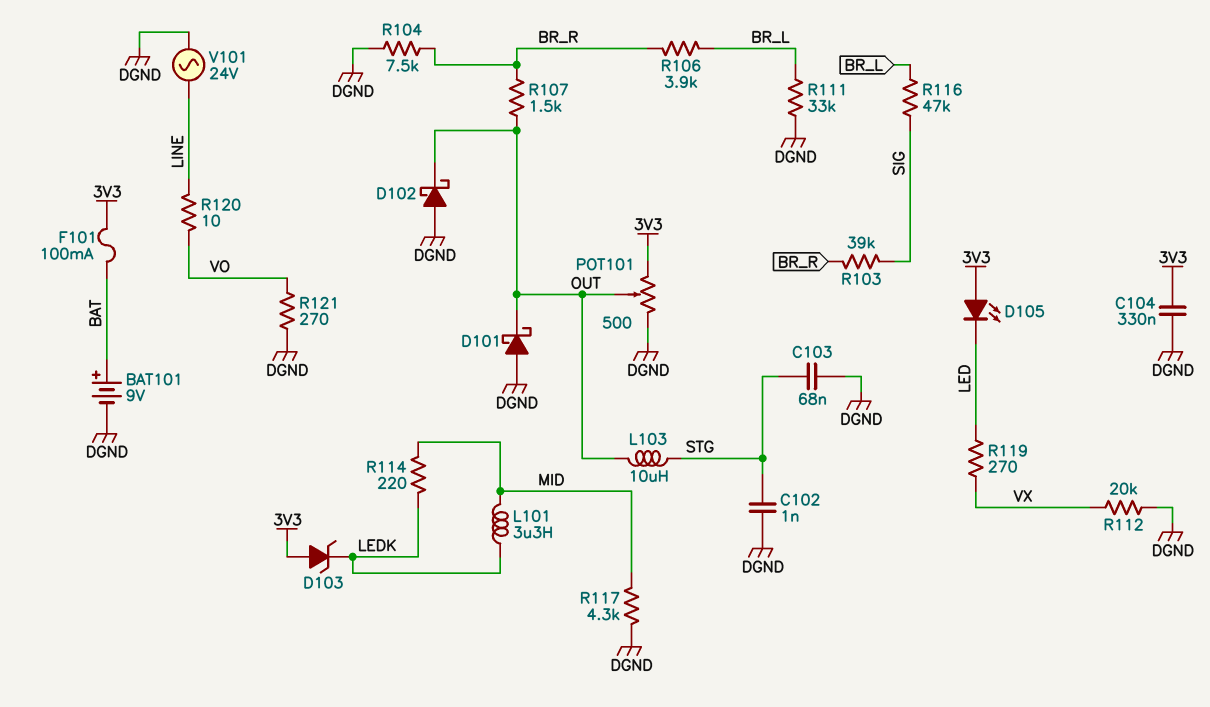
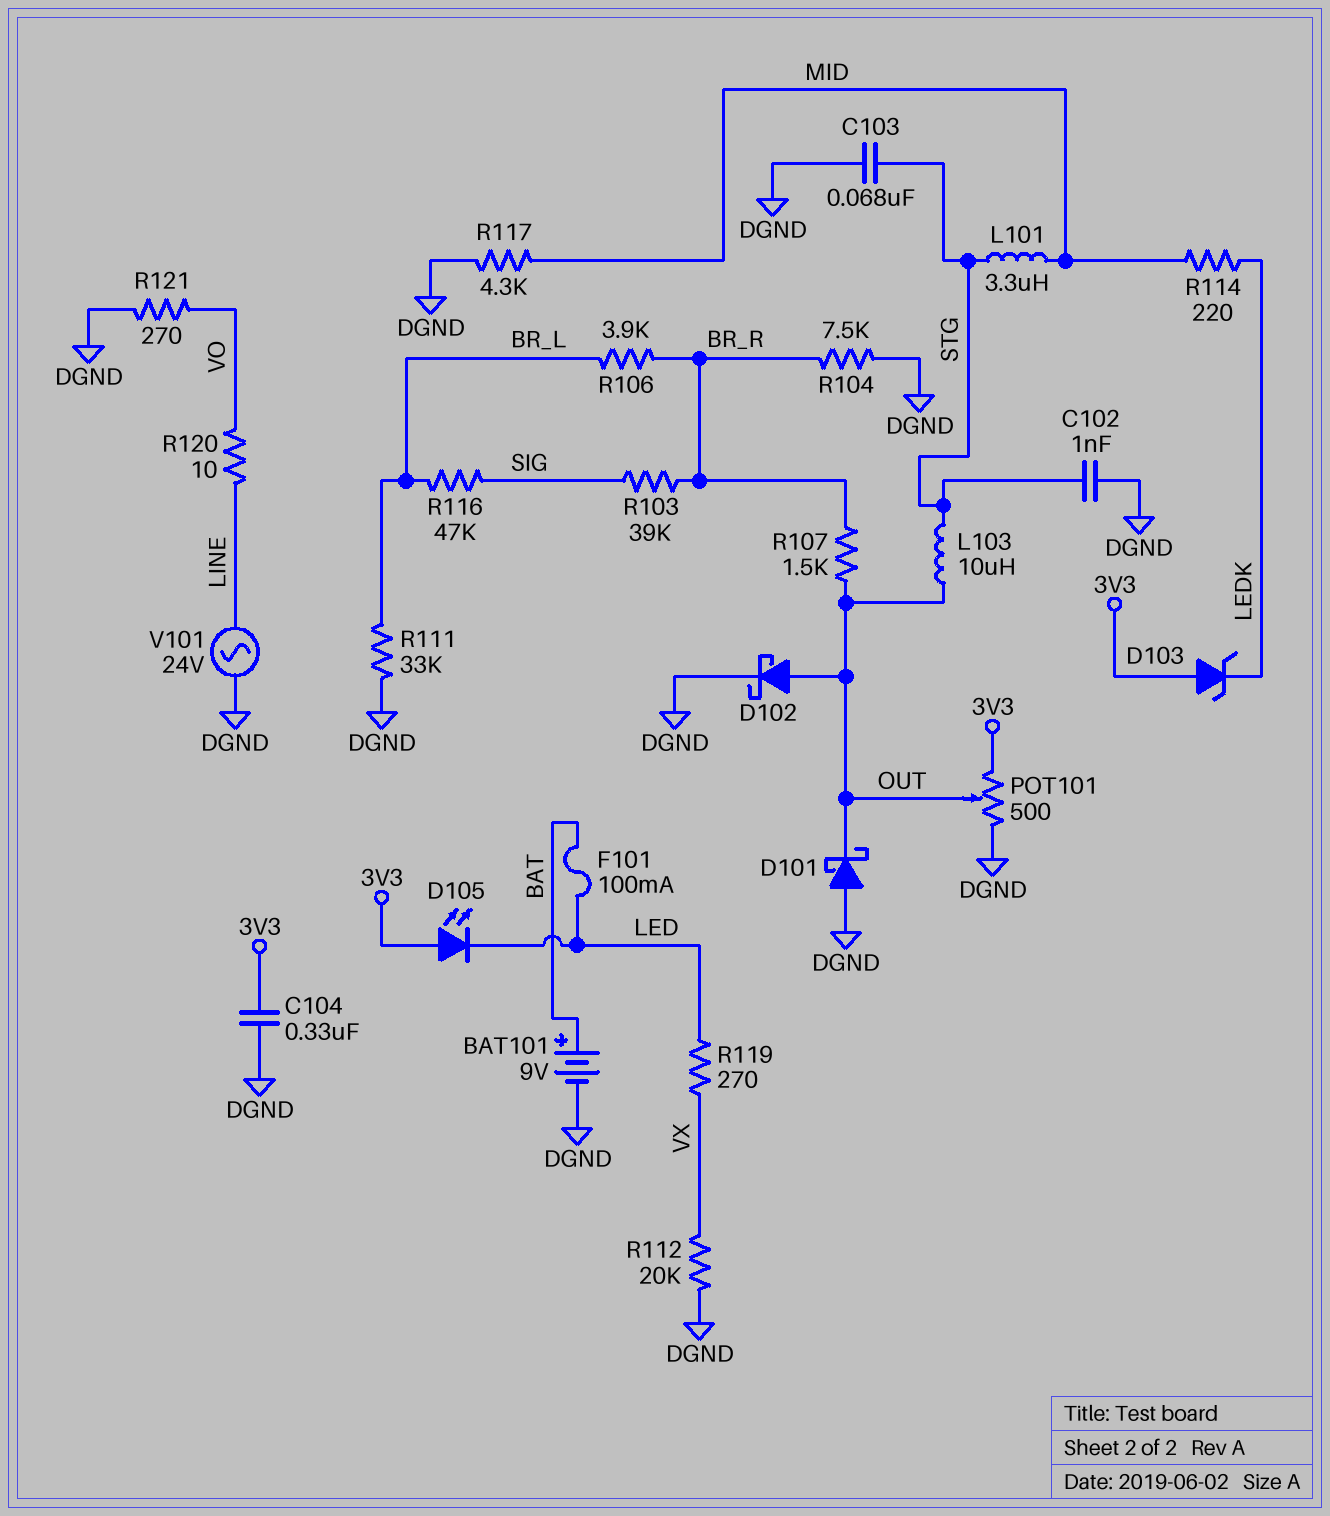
D102: schottky (A DGND, K OUT) -> schottky (A OUT, K DGND)
F101: 100mA (3V3, BAT) -> 100mA (BAT, LED)
L101: 3.3uH (LEDK, MID) -> 3.3uH (MID, STG)

